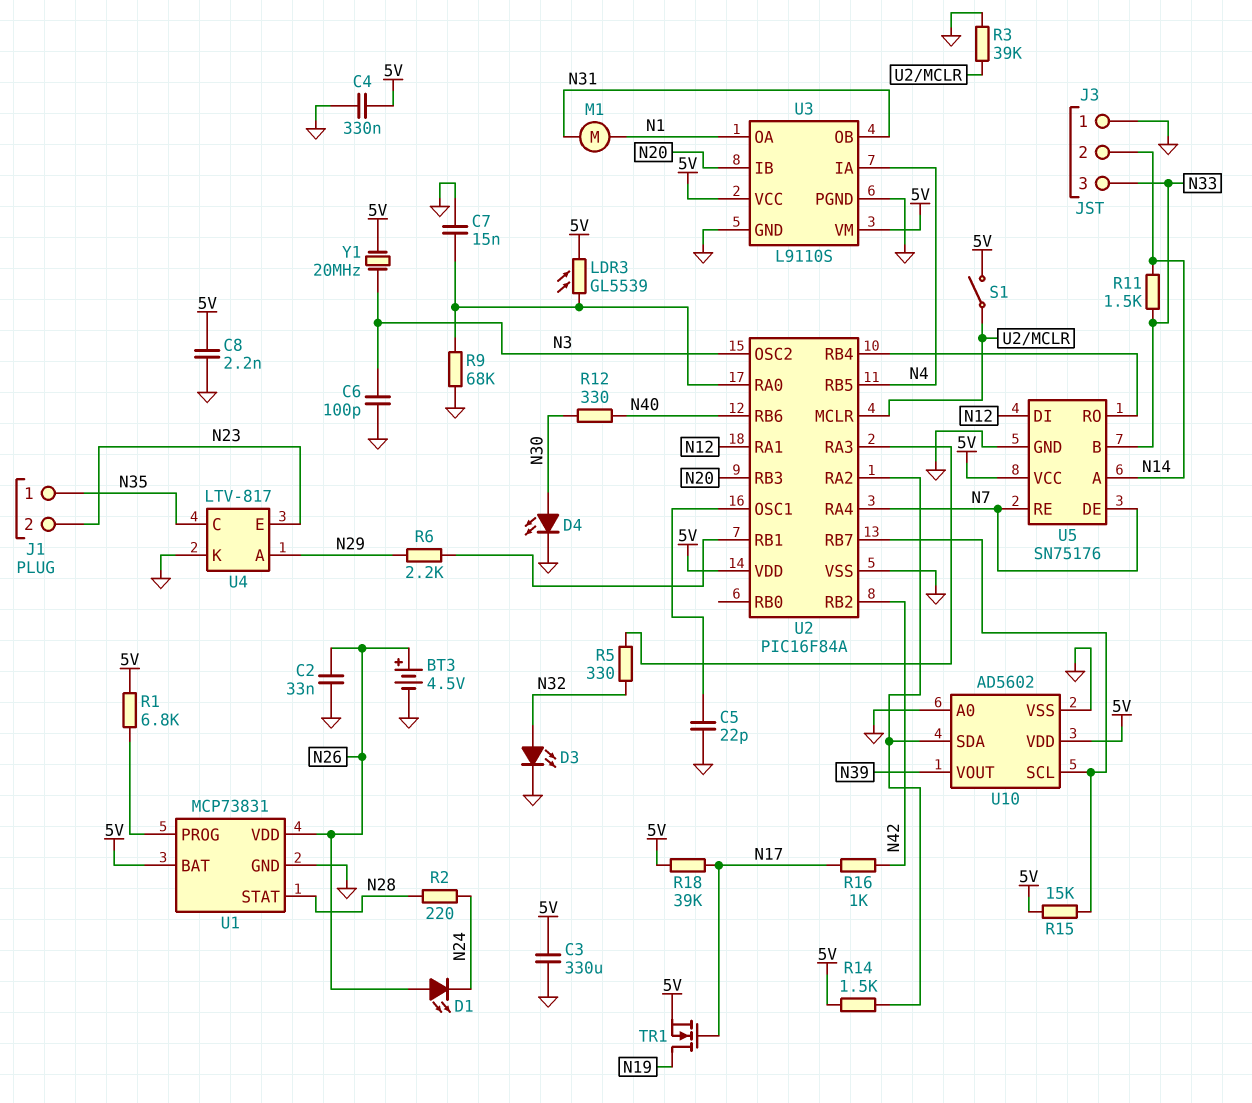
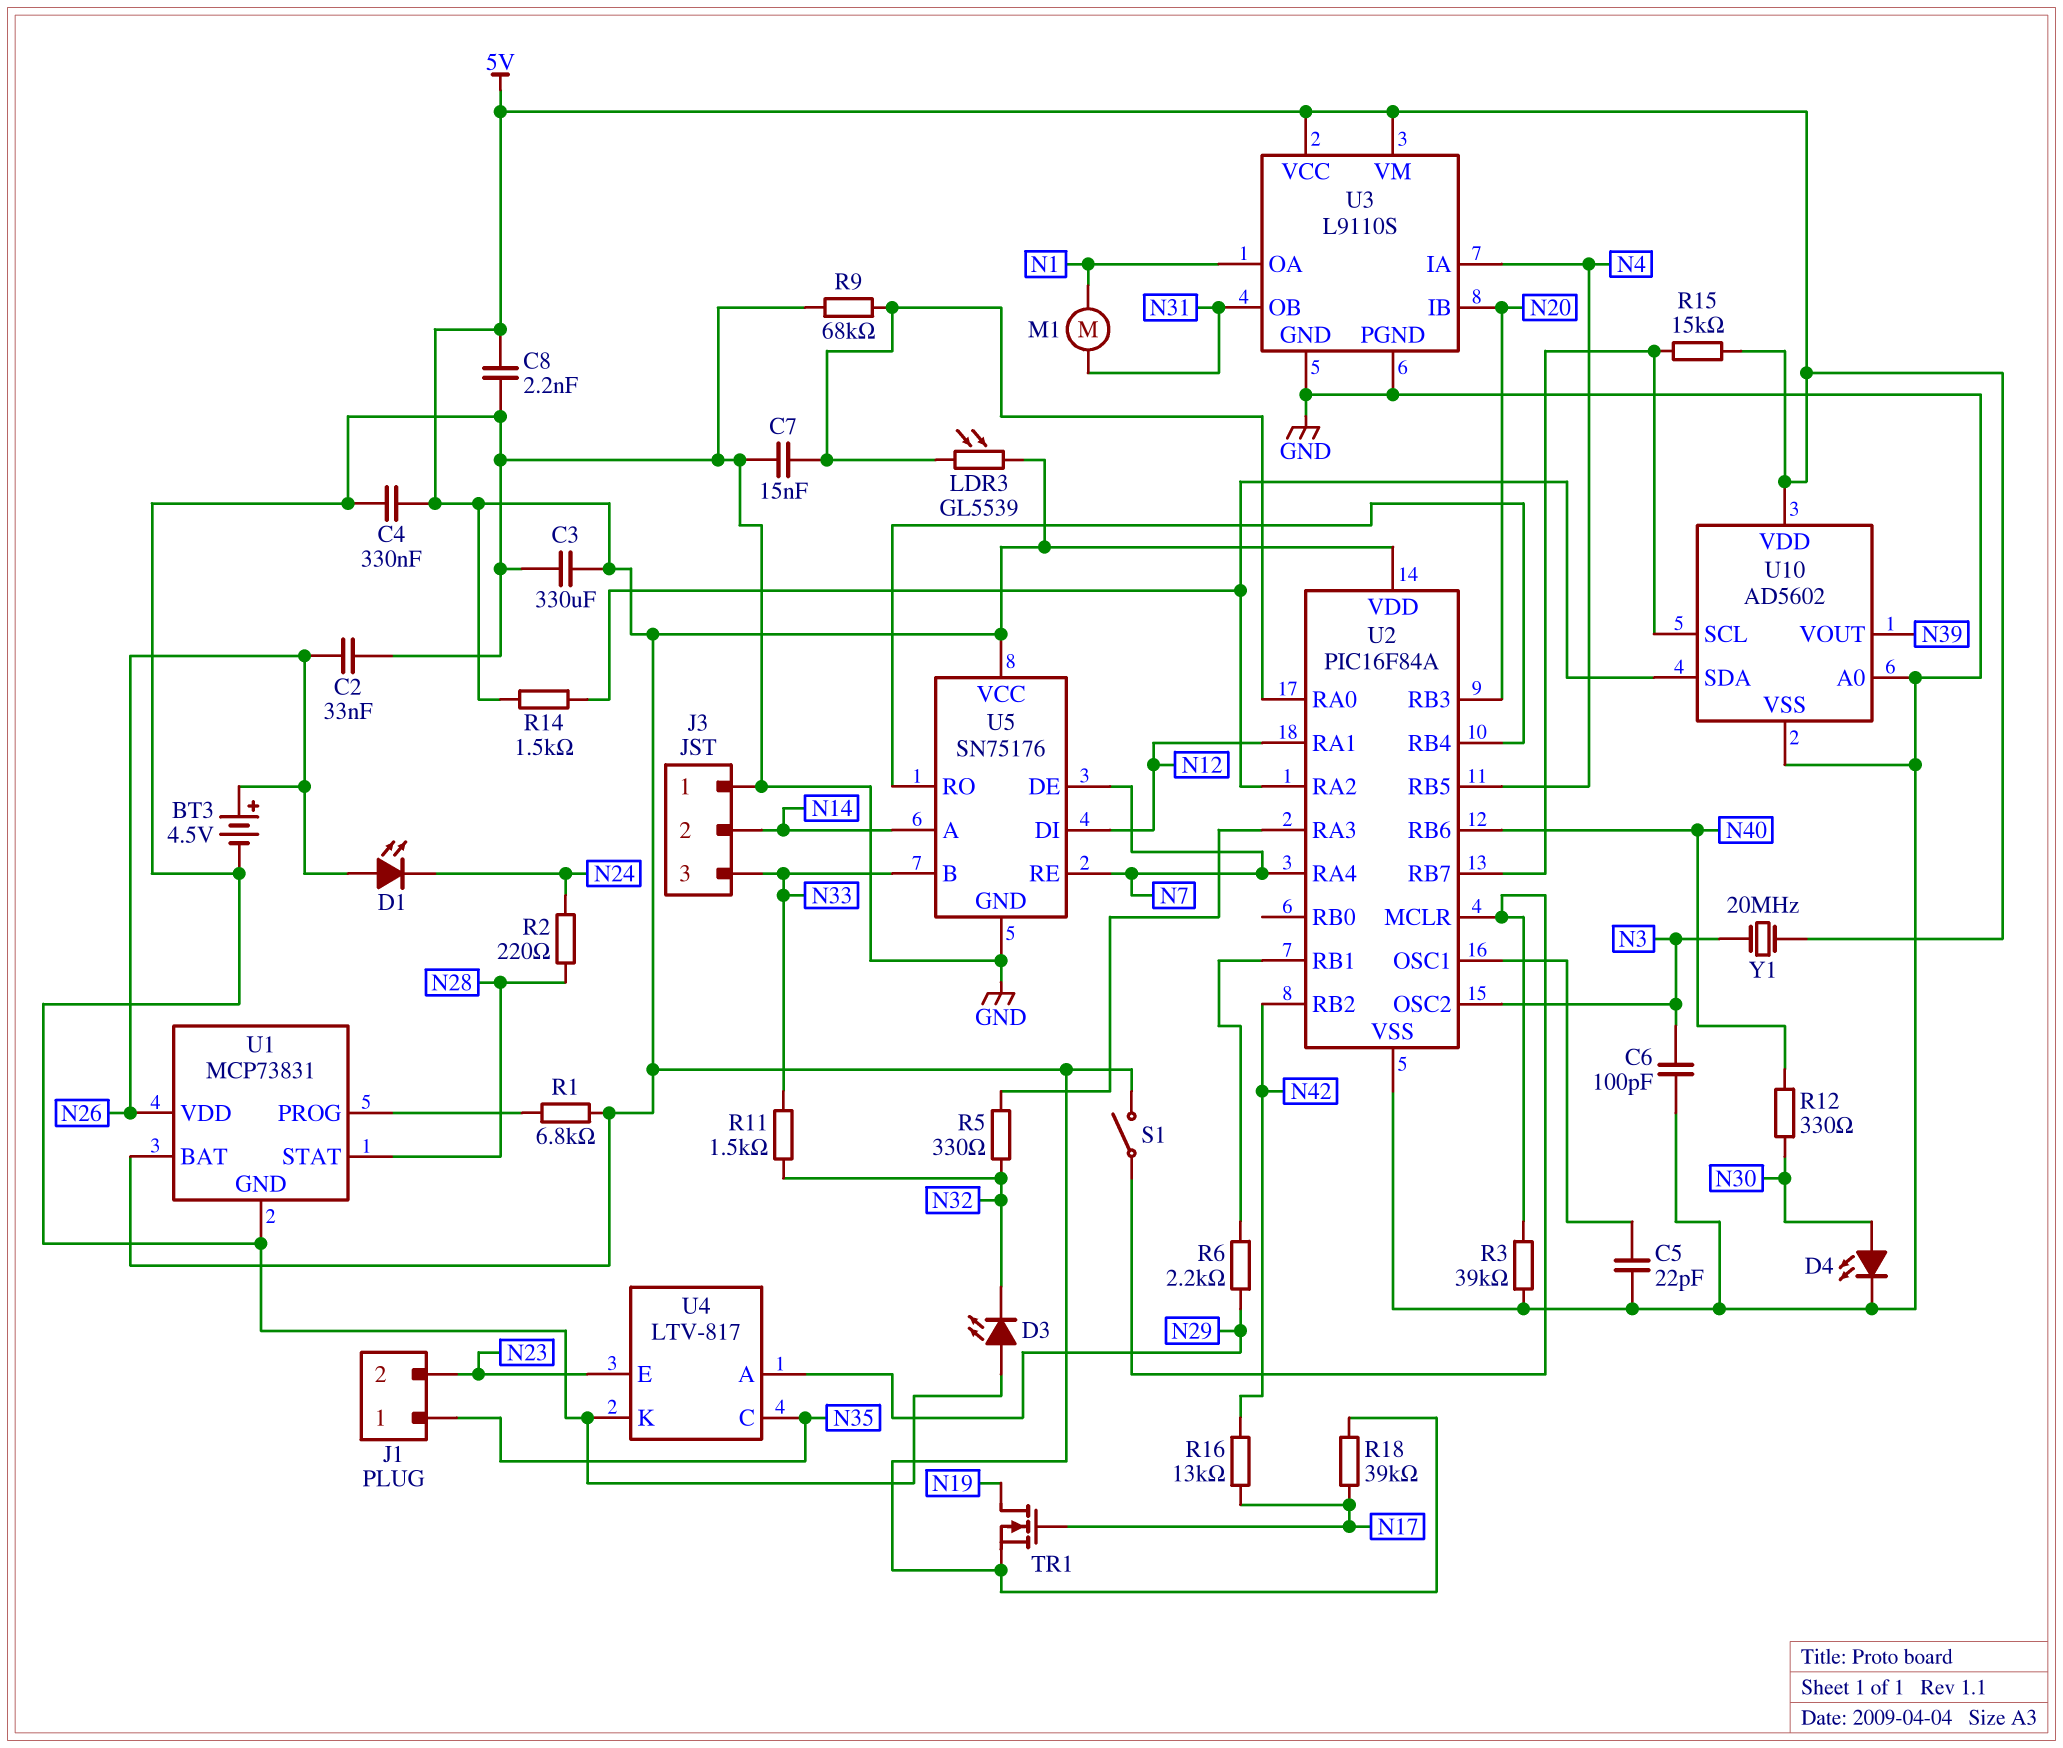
D3: LED (A N32, K GND) -> LED (A GND, K N32)
R11: 1.5k (N14, N33) -> 1.5k (N32, N33)
R16: 1k (N17, N42) -> 13k (N17, N42)

